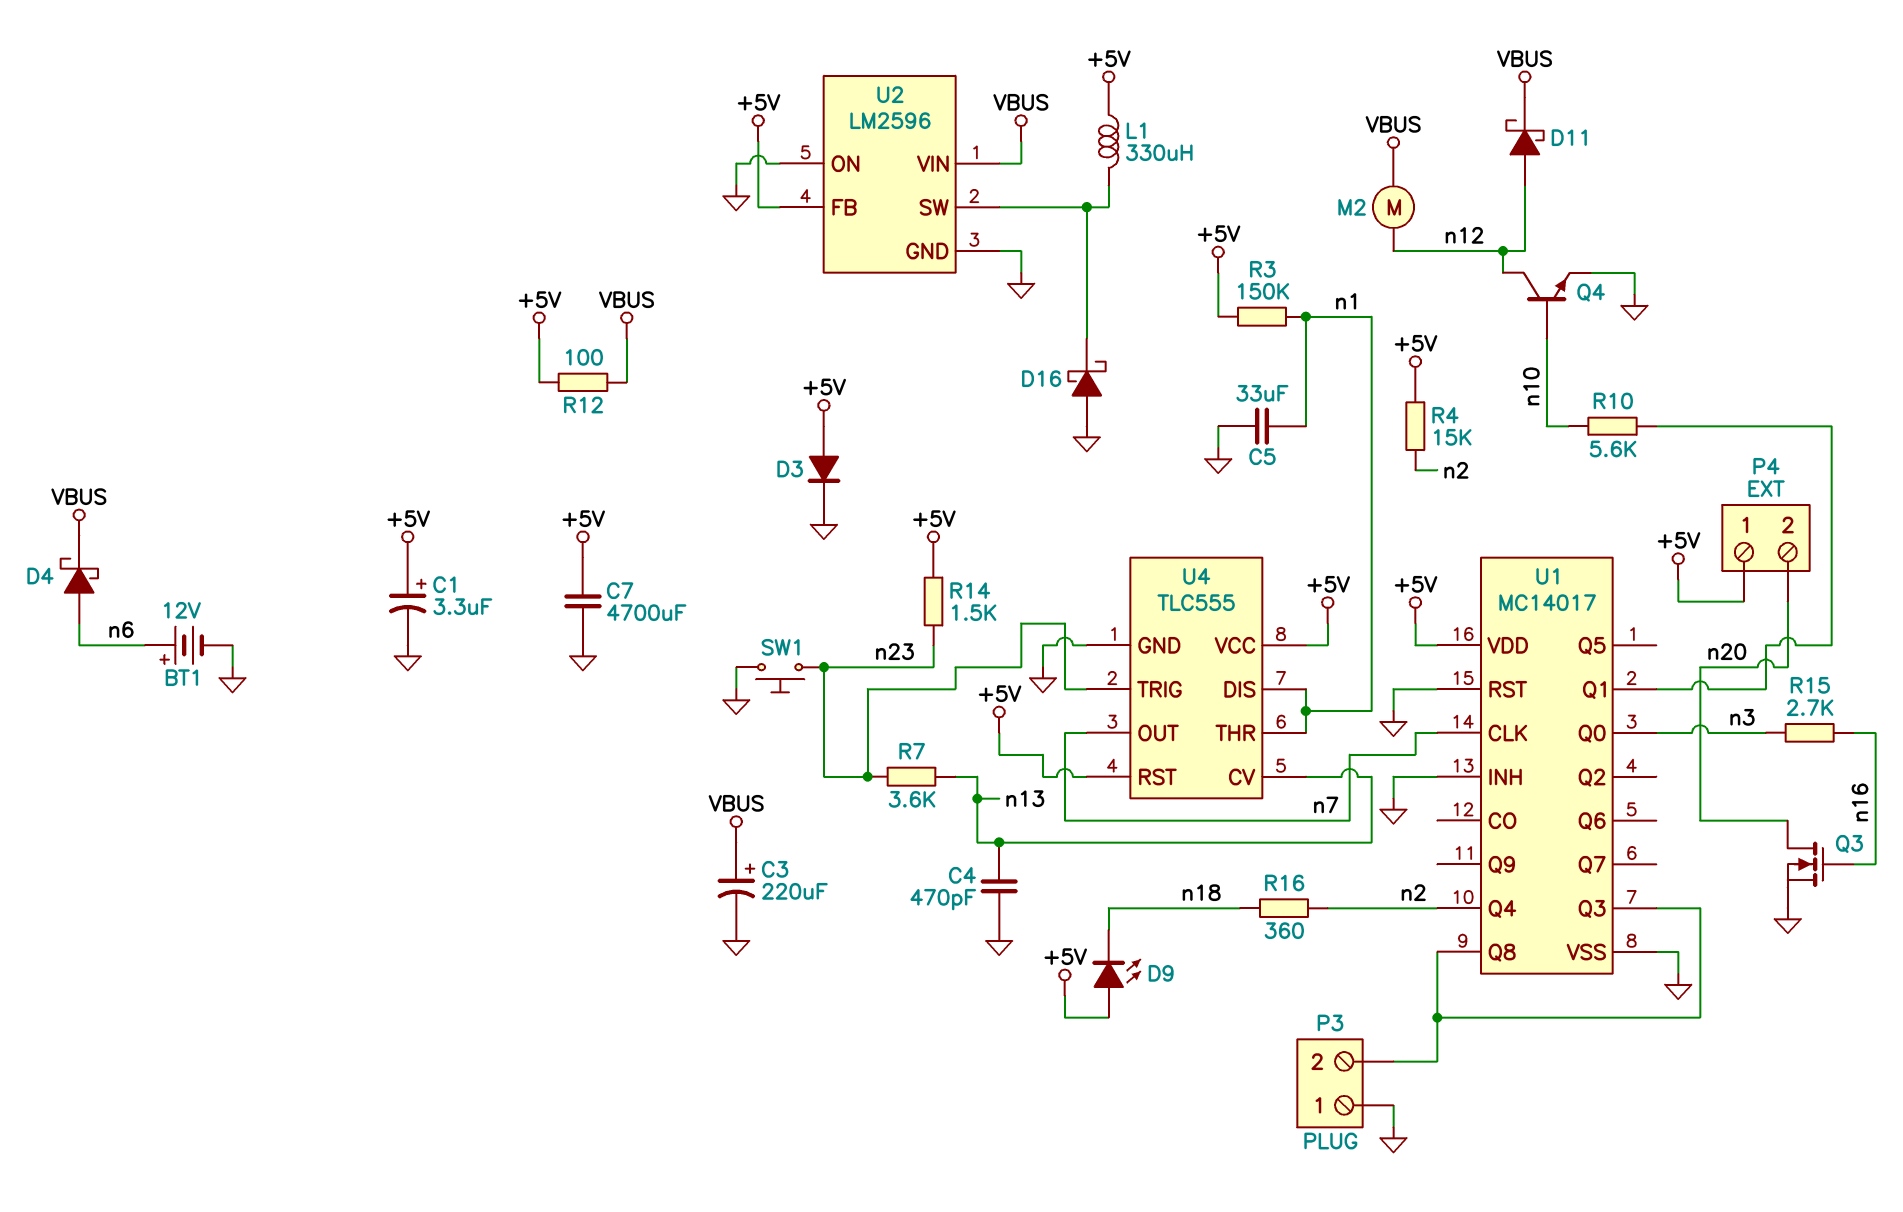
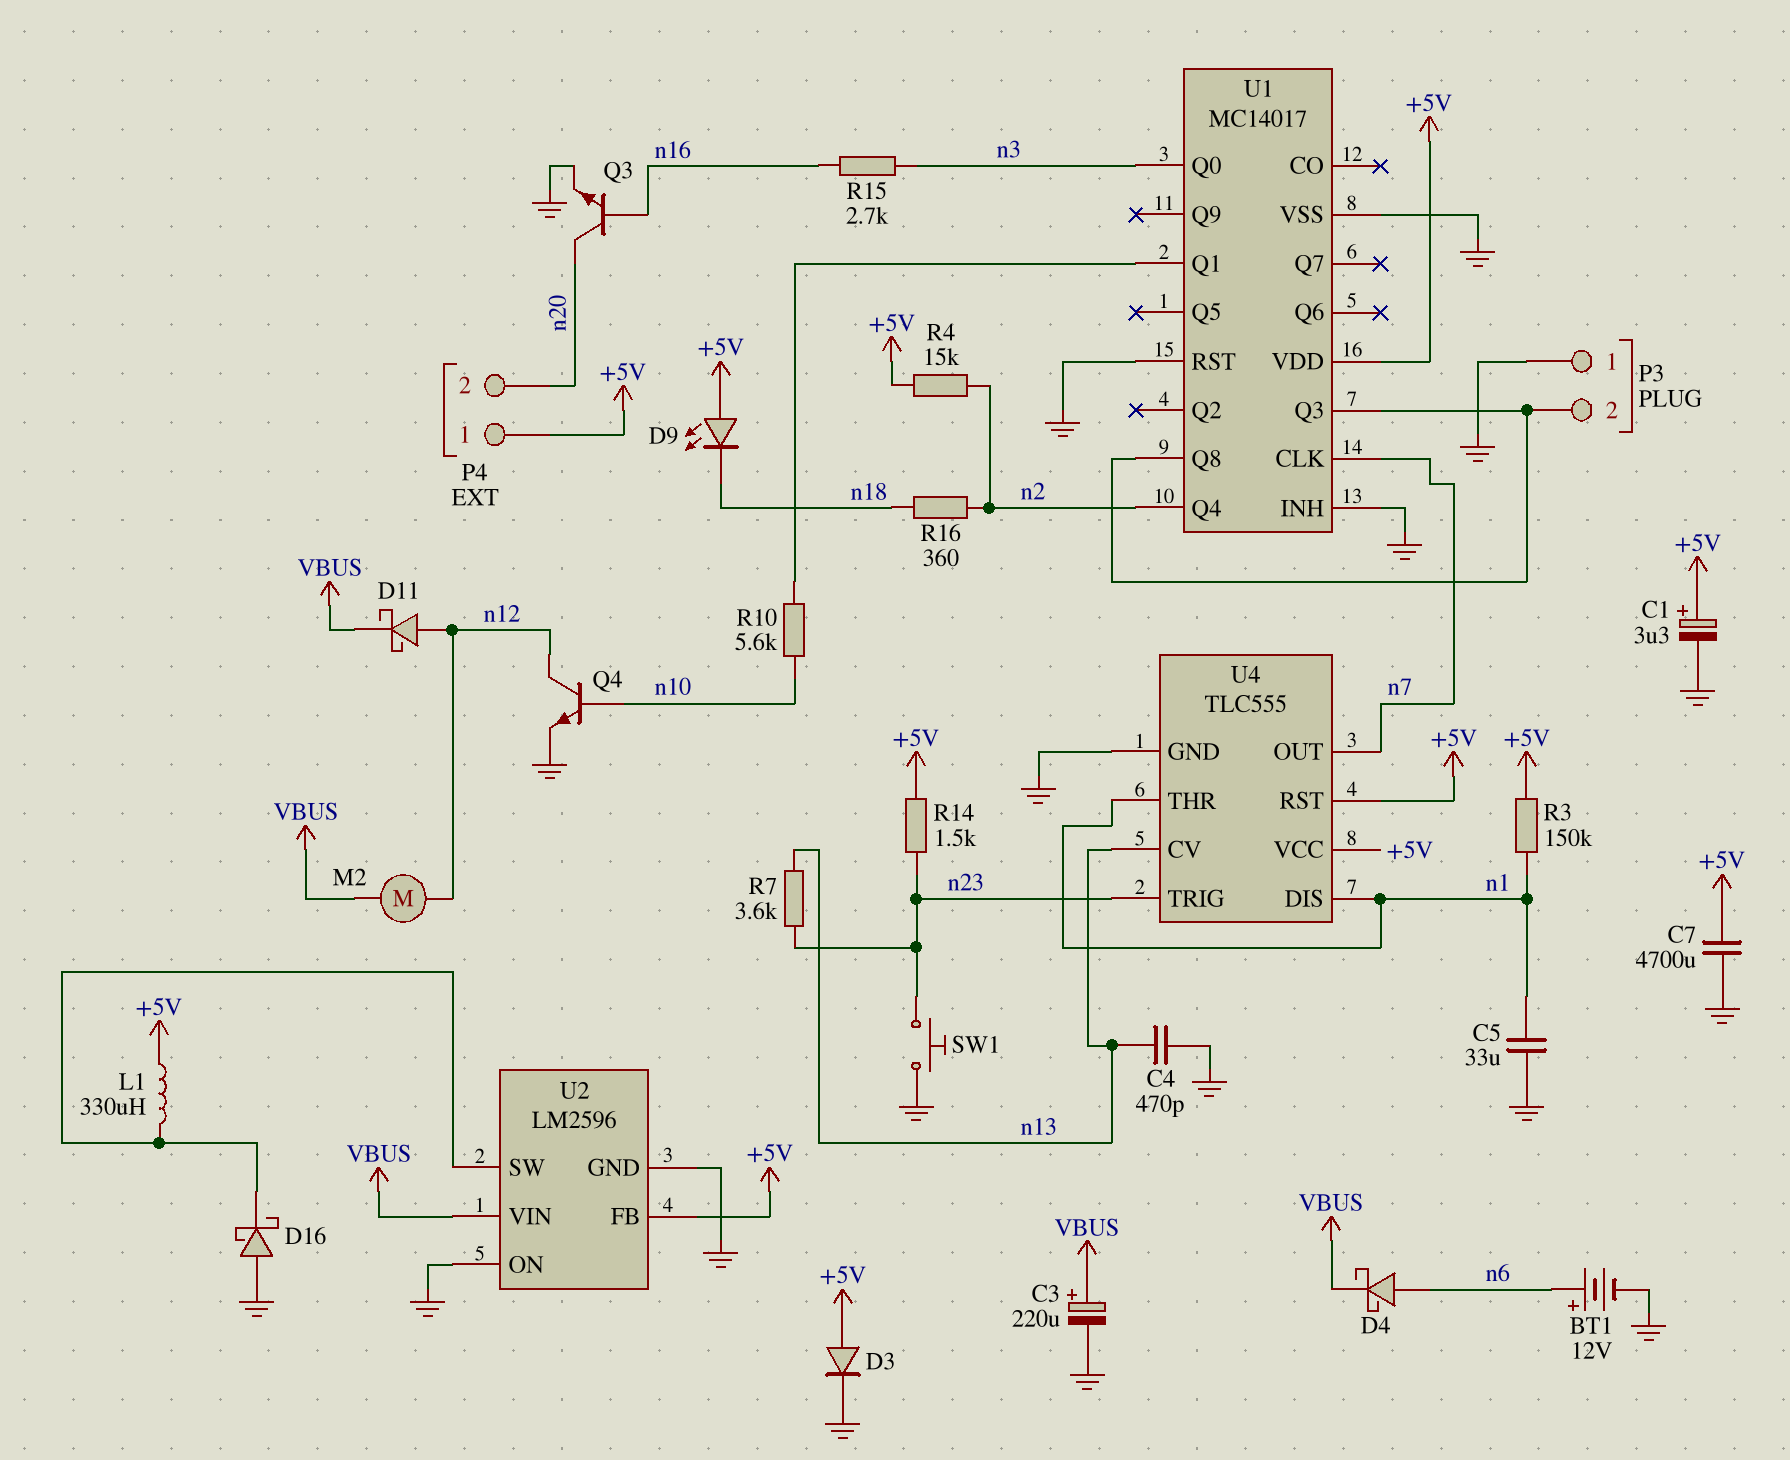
Q3: NMOS (G n16, D n20, S GND) -> NPN (B n16, C n20, E GND)
R12: 100 (+5V, VBUS) -> none

